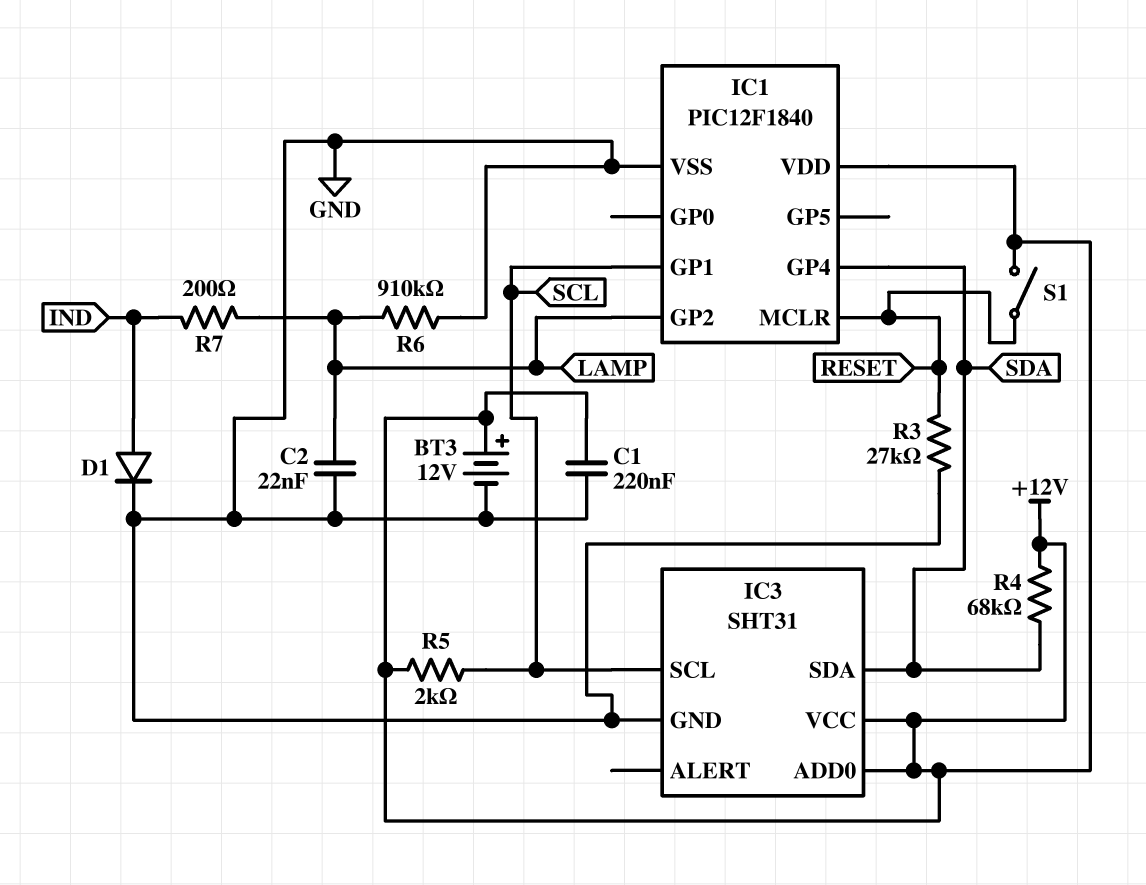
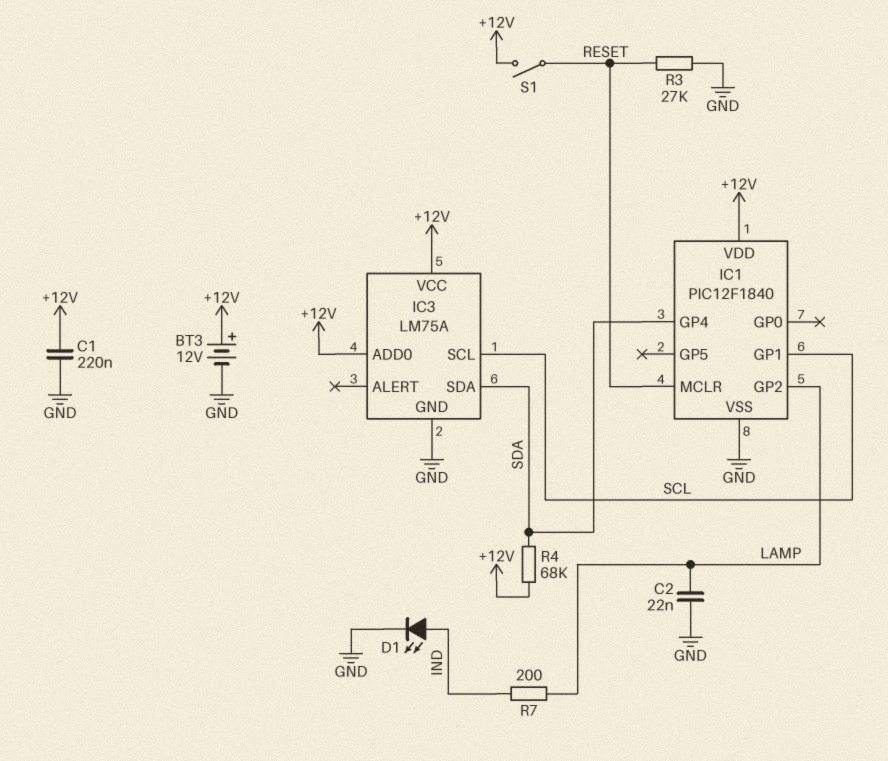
D1: diode (A IND, K GND) -> LED (A IND, K GND)
IC3: SHT31 -> LM75A
R5: 2k (+12V, SCL) -> none
R6: 910k (GND, LAMP) -> none

